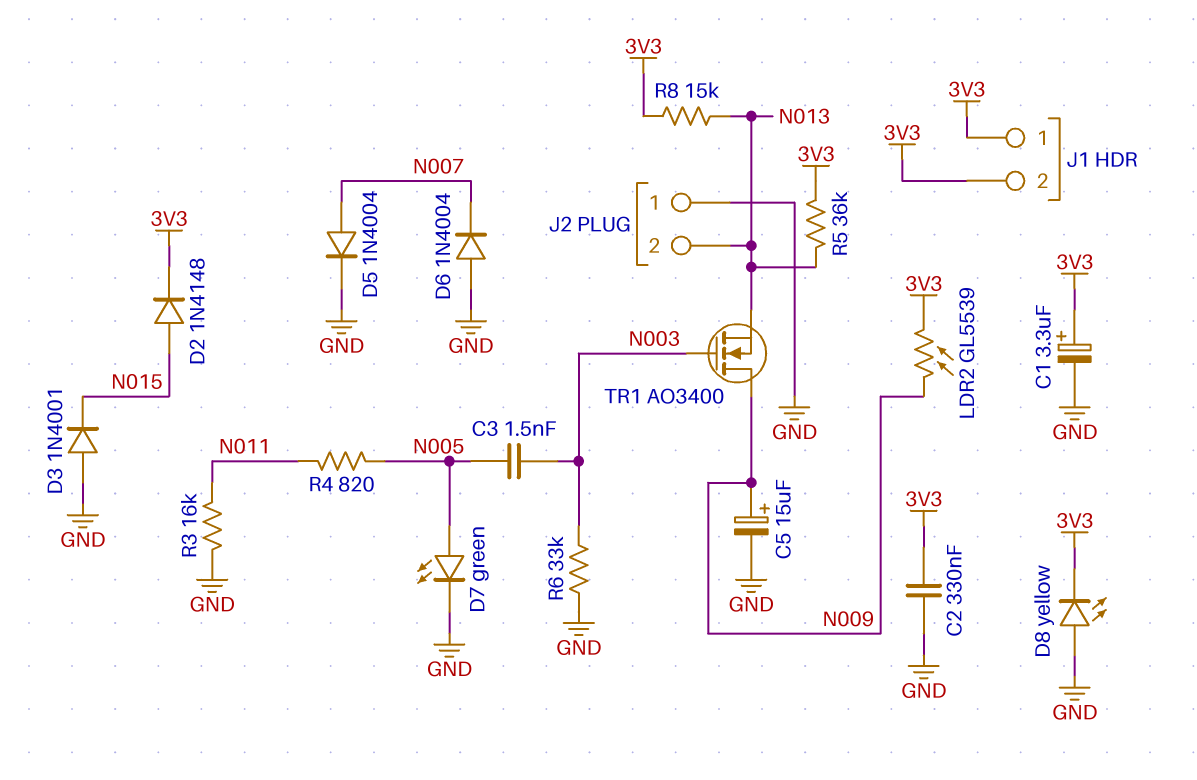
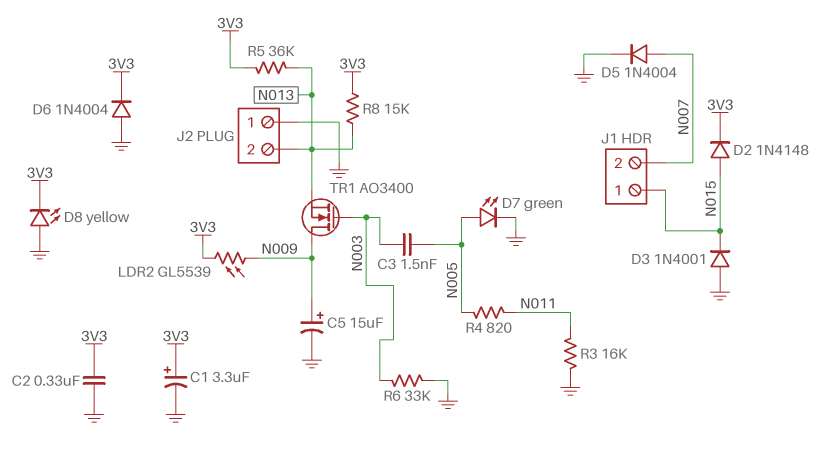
D6: diode 1N4004 (A GND, K N007) -> diode 1N4004 (A GND, K 3V3)
J1 pin 1: 3V3 -> N015
J1 pin 2: 3V3 -> N007

